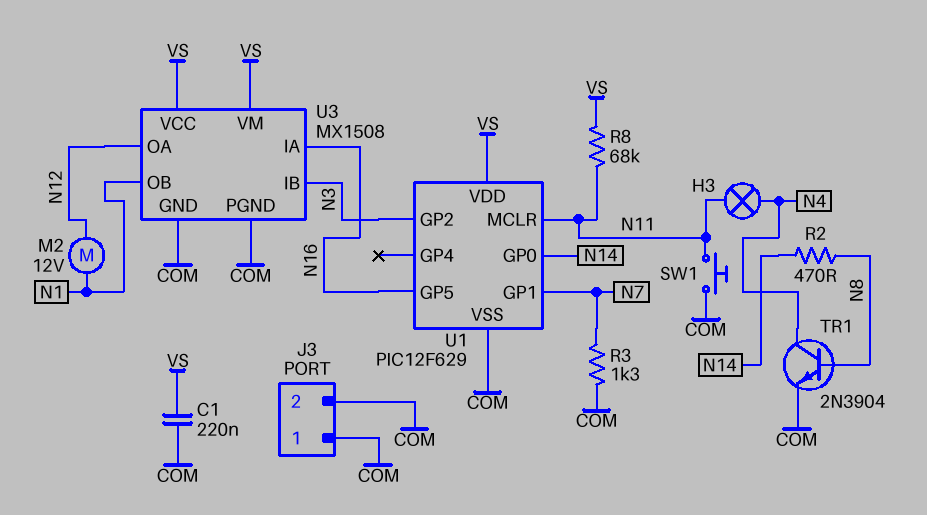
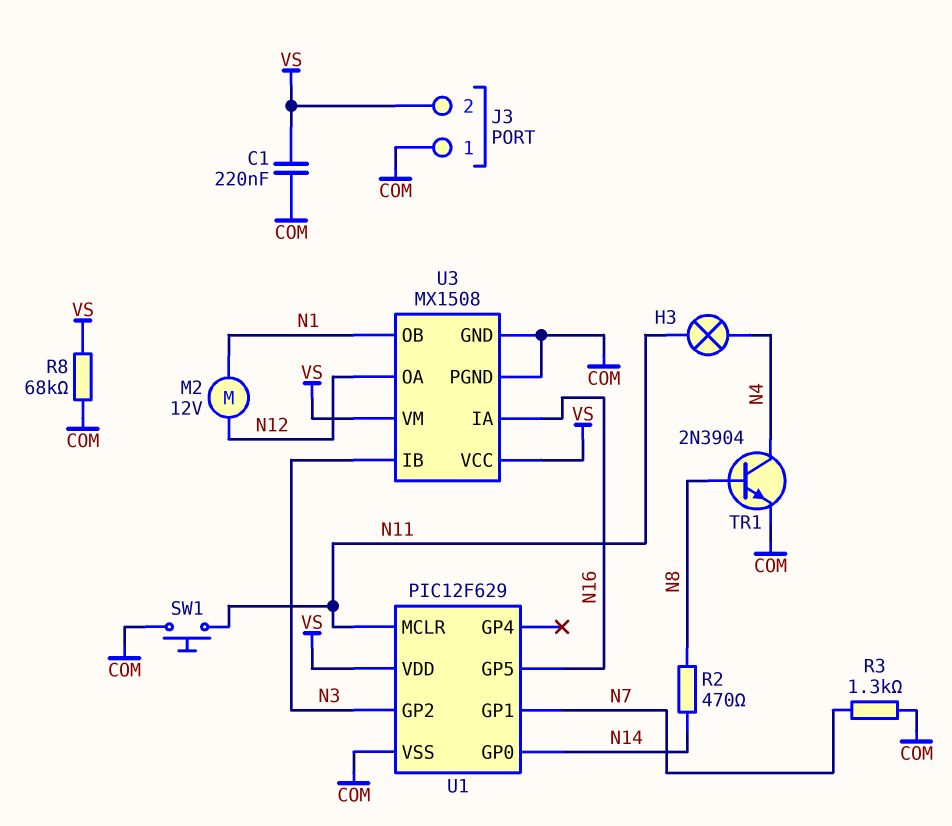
J3 pin 2: COM -> VS
R8: 68k (N11, VS) -> 68k (COM, VS)

